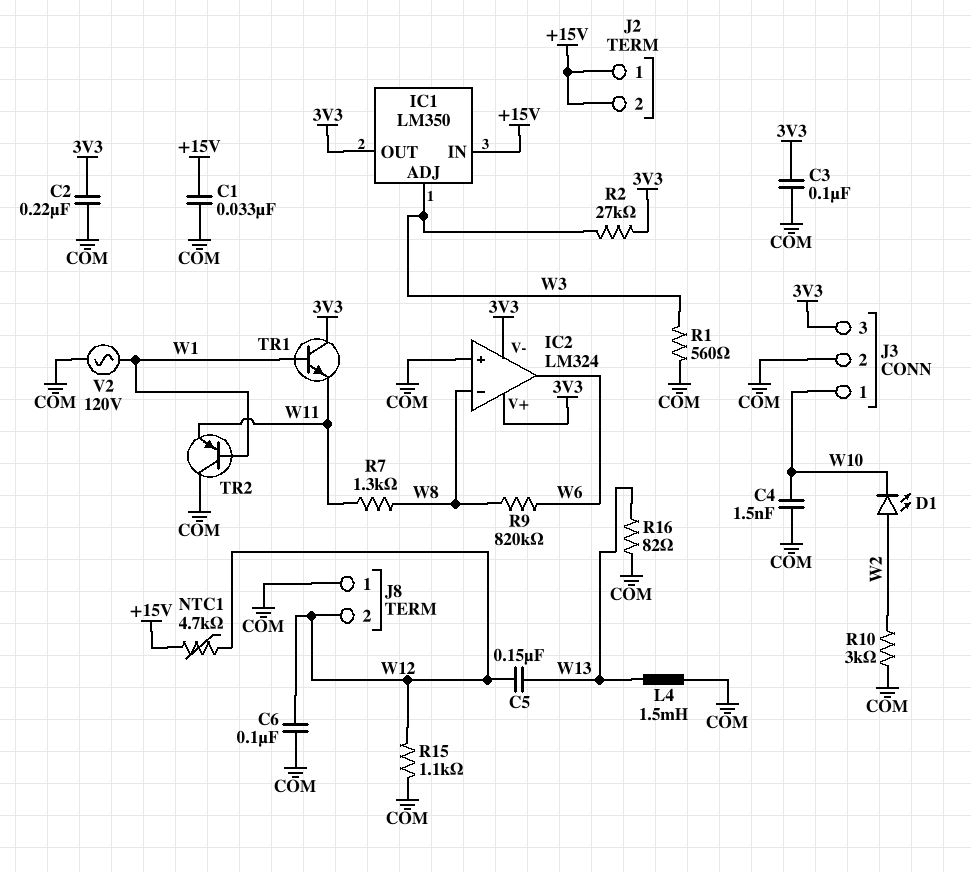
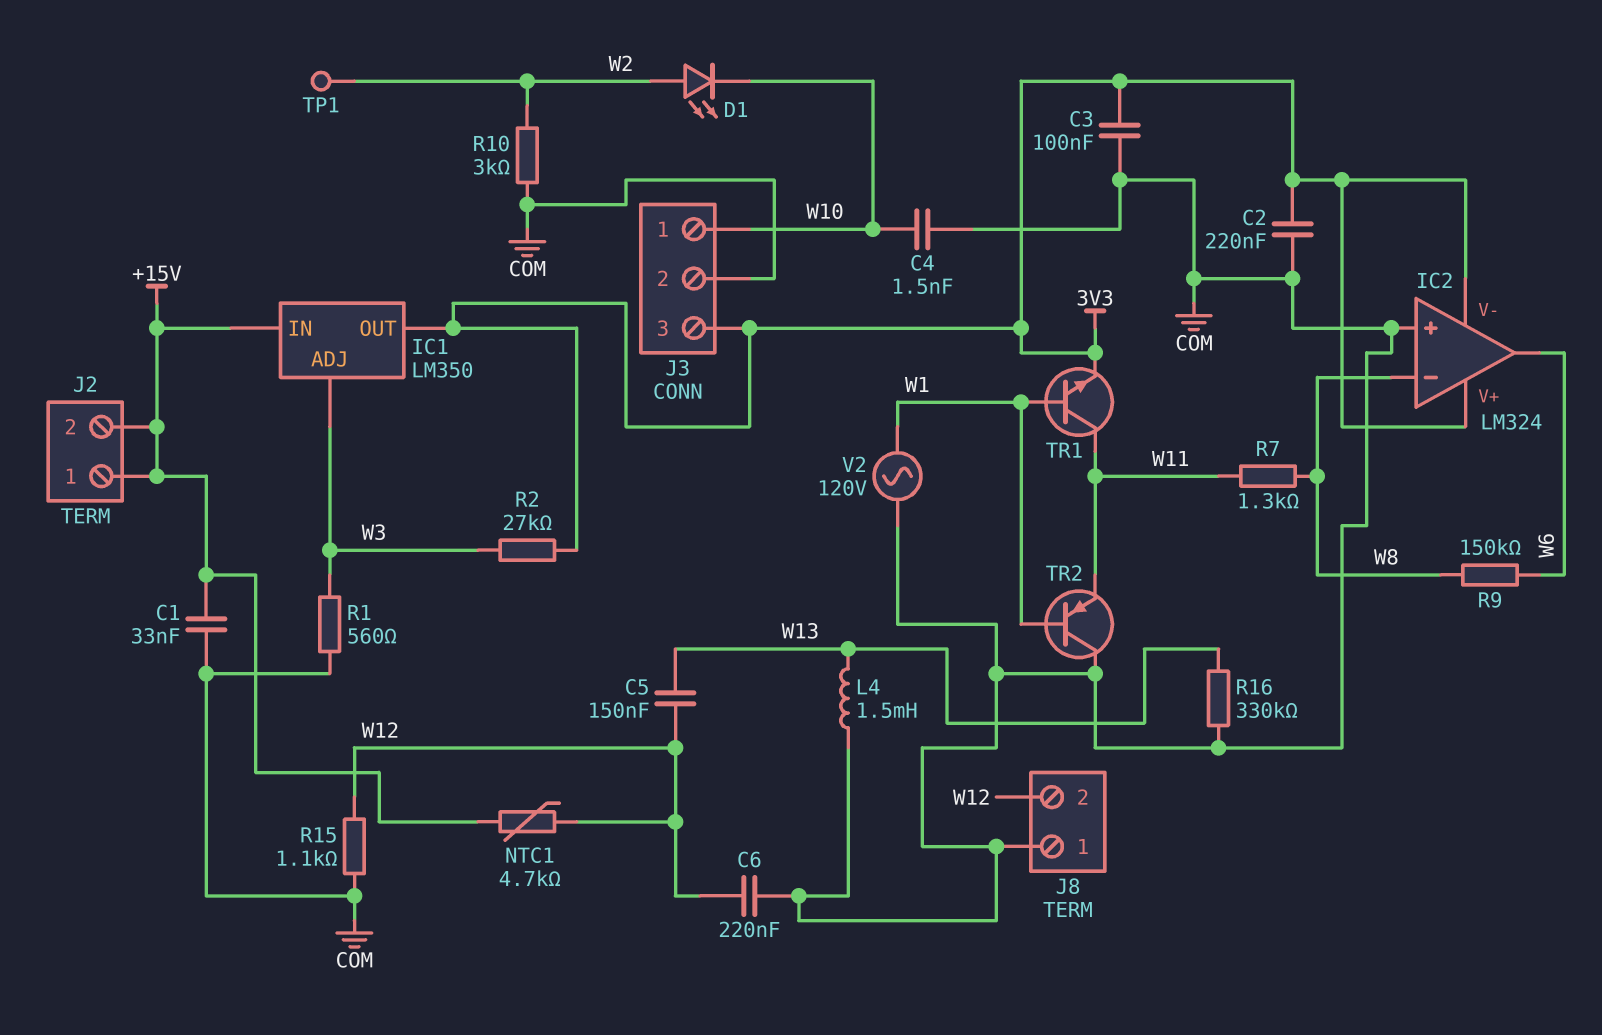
C6: 100nF (COM, W12) -> 220nF (COM, W12)
R9: 820k (W6, W8) -> 150k (W6, W8)
R16: 82 (COM, W13) -> 330k (COM, W13)
TP1: none -> test point (W2)
TR1: NPN (B W1, C 3V3, E W11) -> NPN (B W1, C W11, E 3V3)

